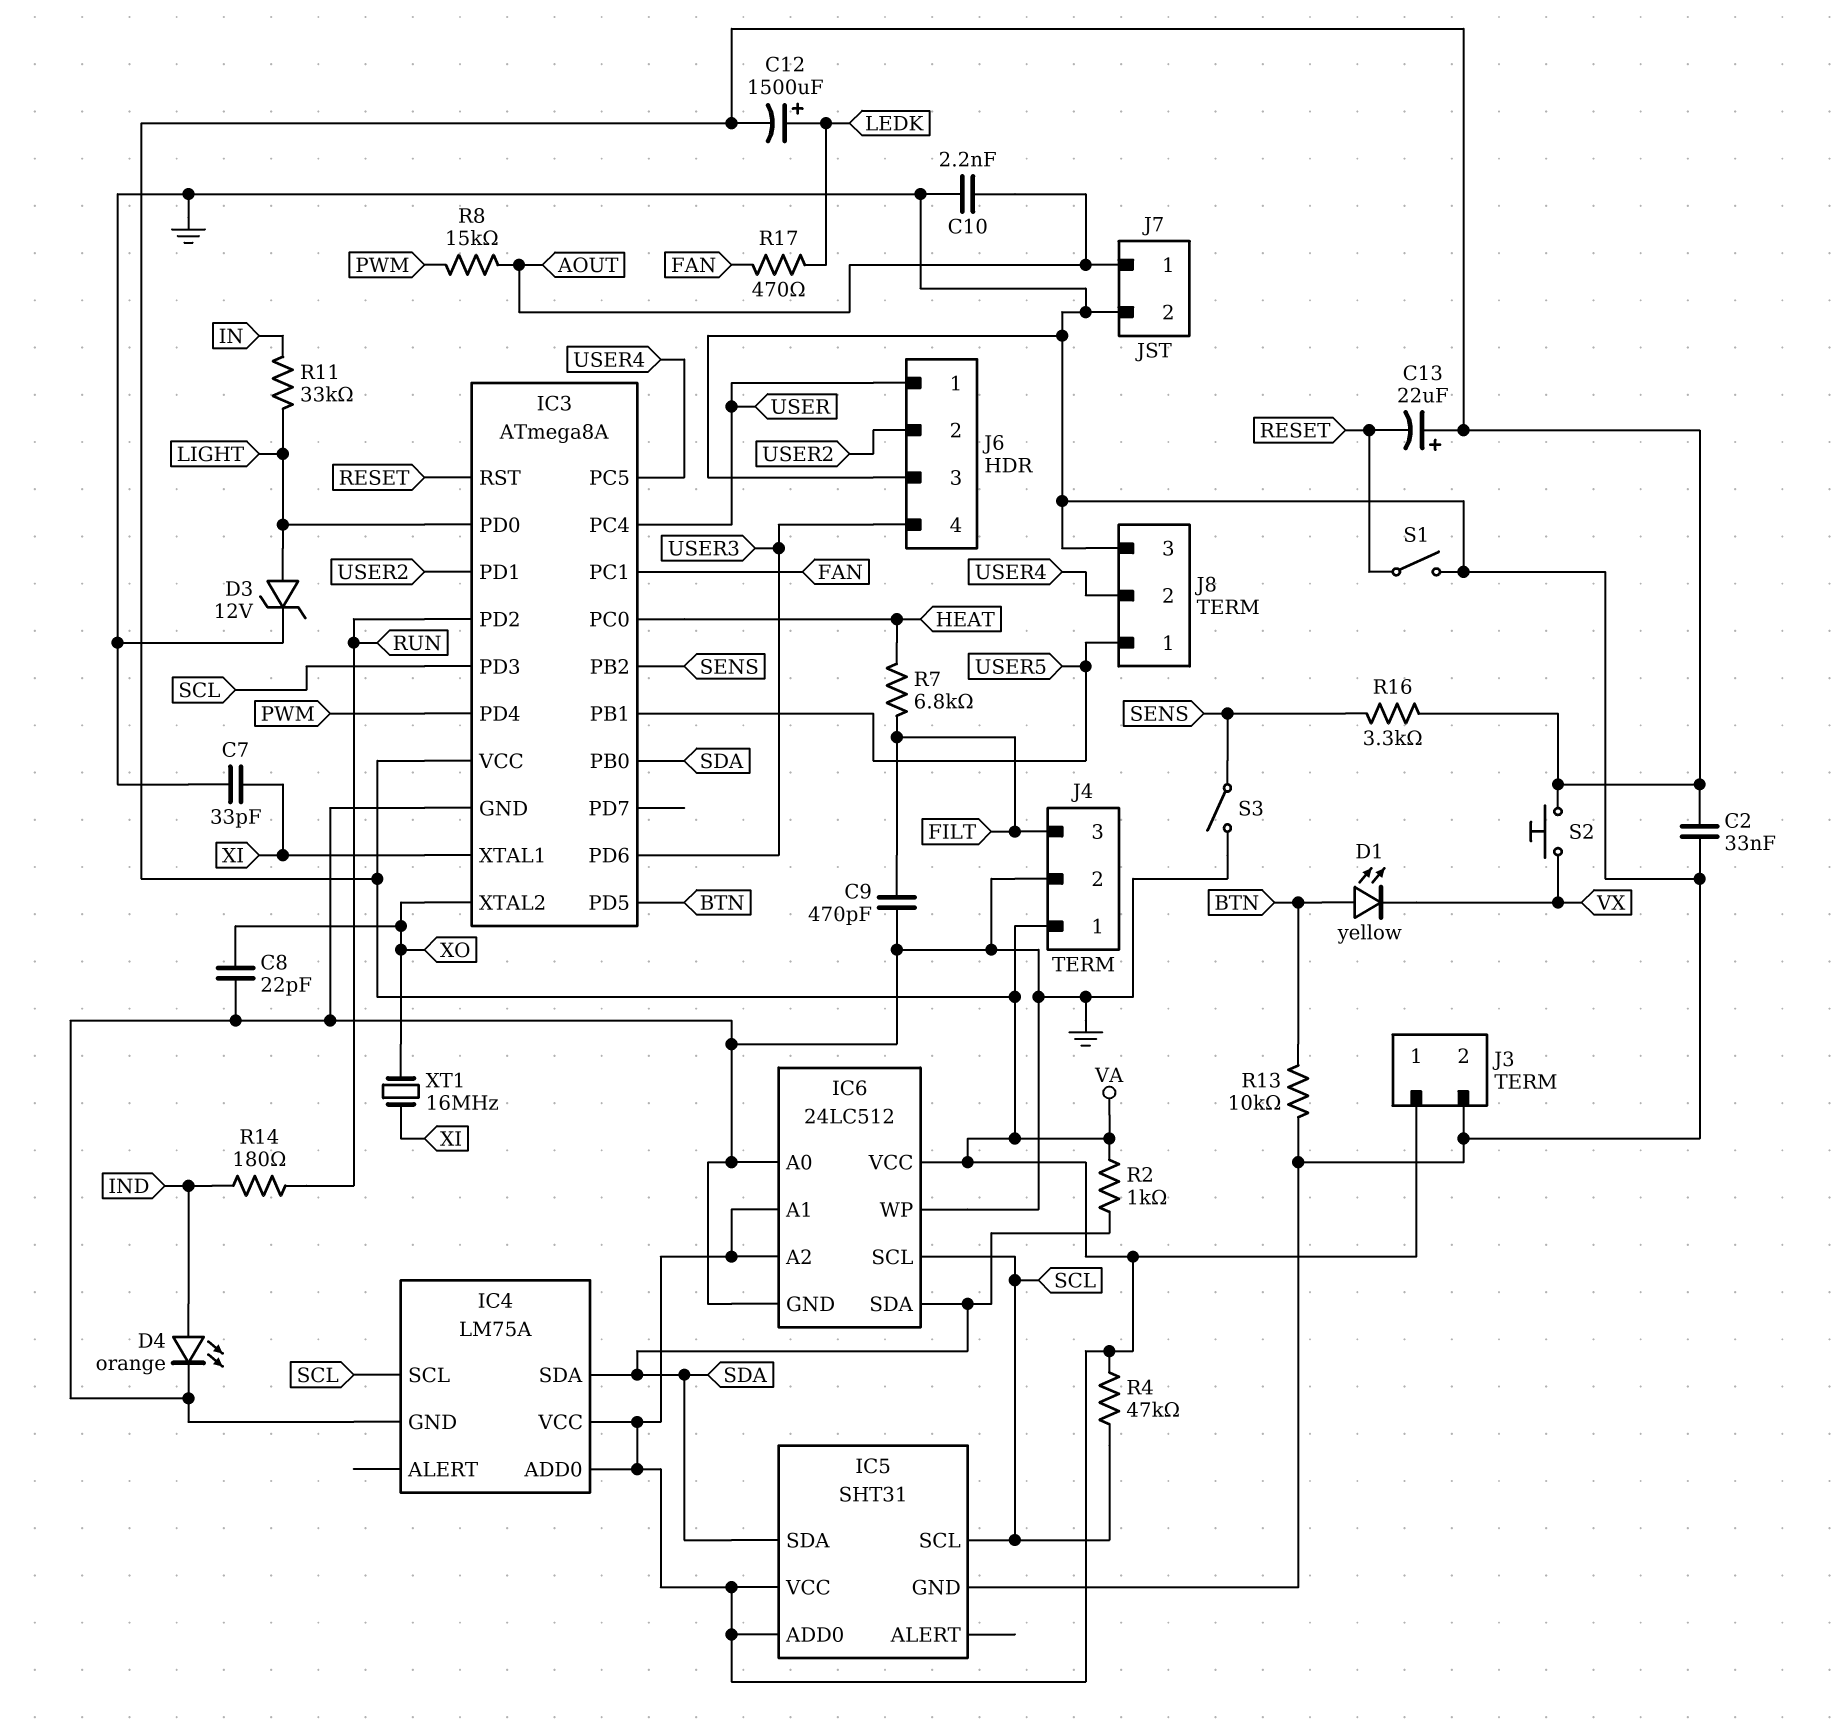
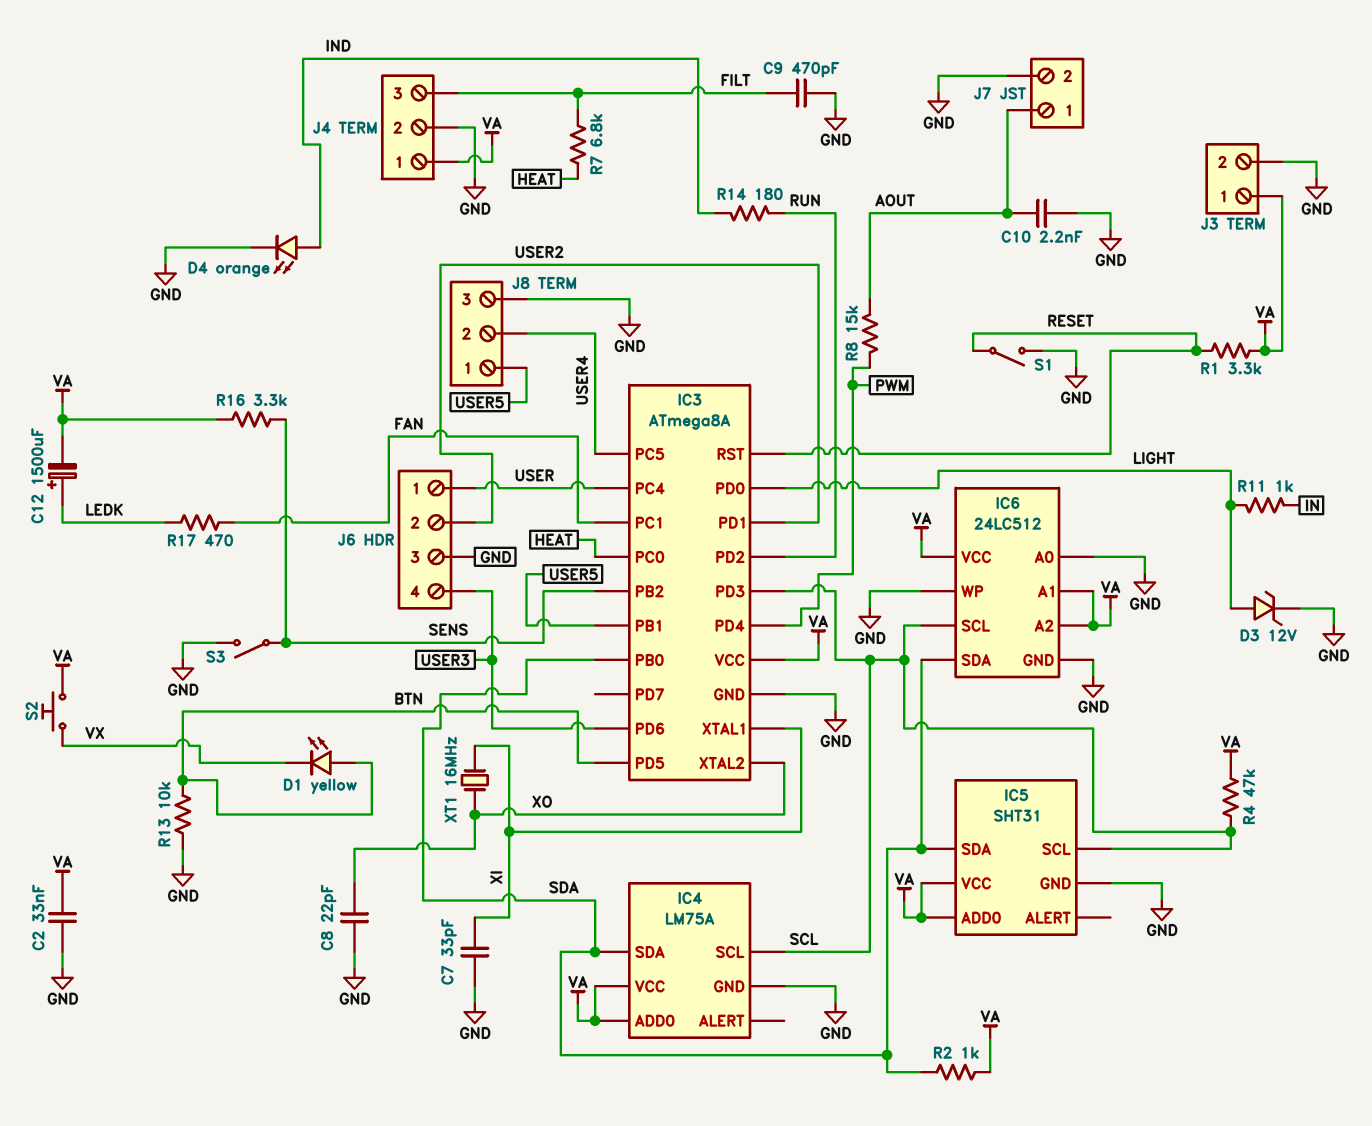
C13: 22uF (plus VA, minus RESET) -> none
R1: none -> 3.3k (RESET, VA)
R11: 33k (IN, LIGHT) -> 1k (IN, LIGHT)

